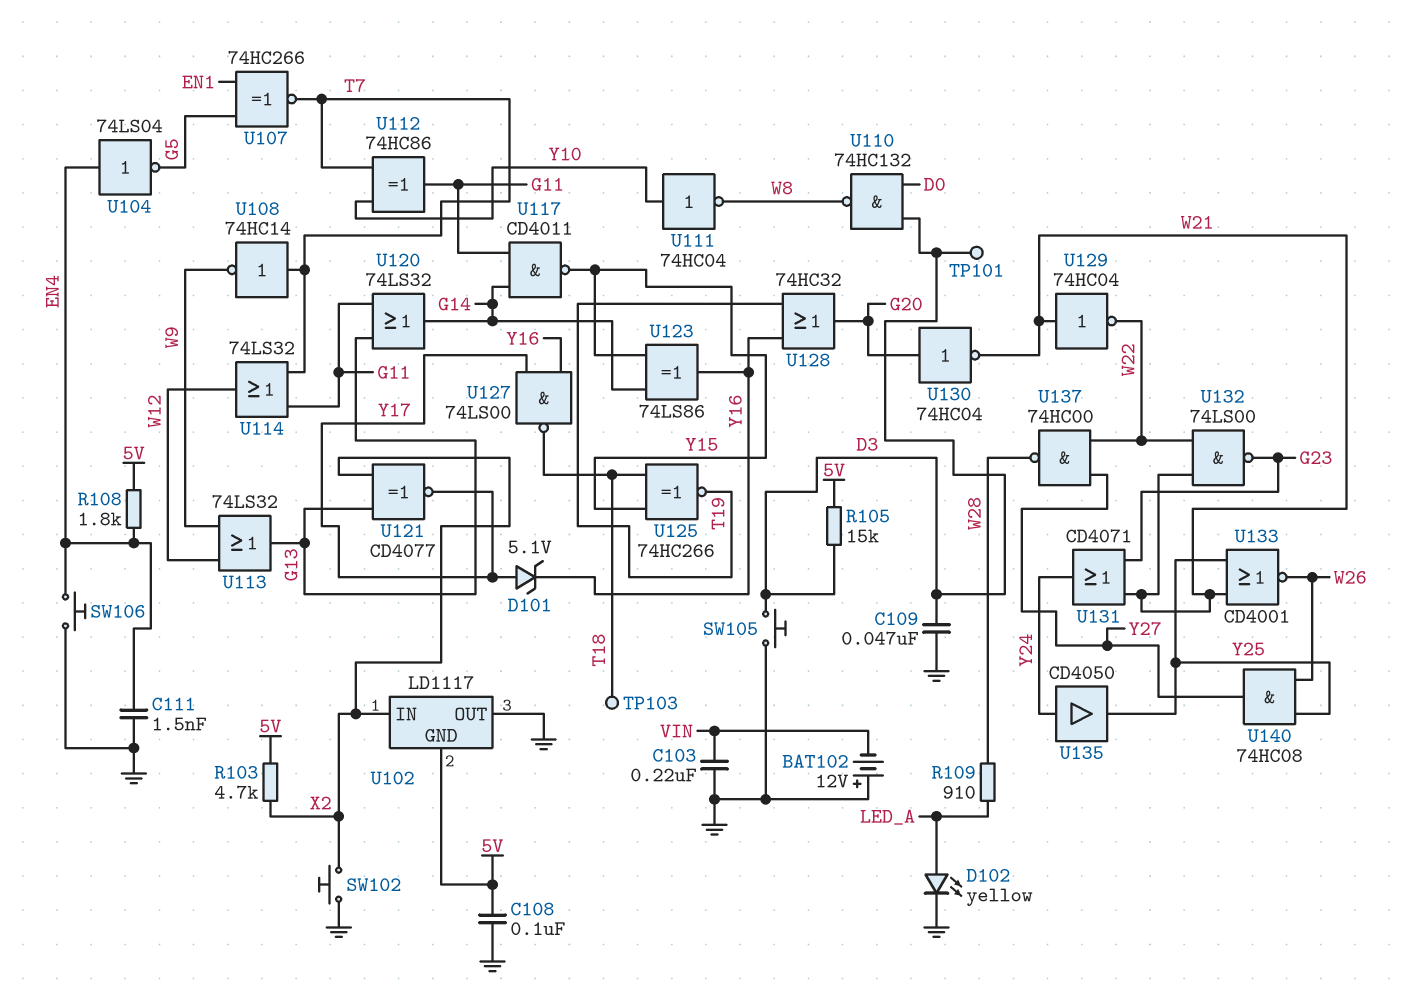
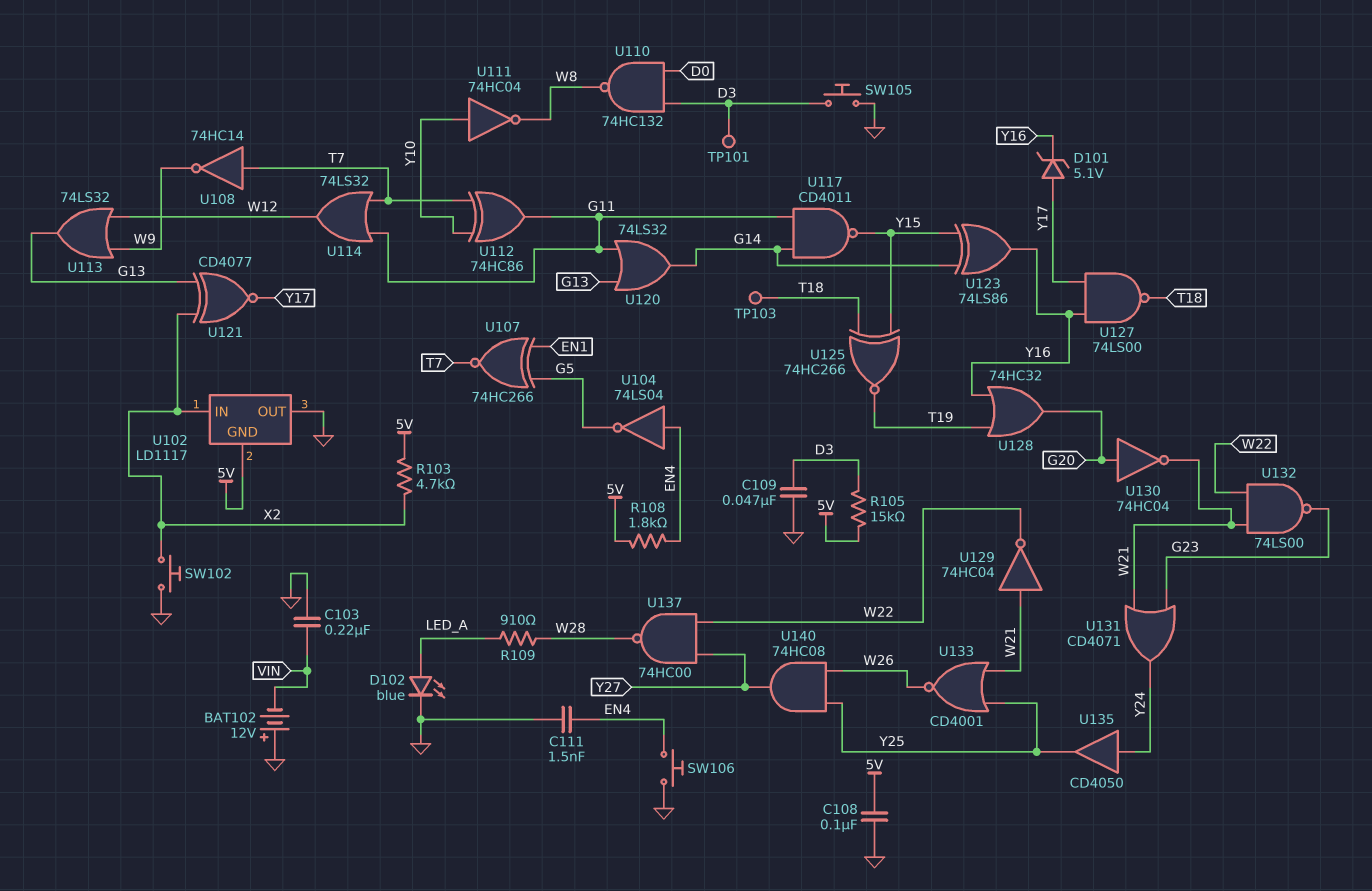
D102: LED yellow (A LED_A, K GND) -> LED blue (A LED_A, K GND)

